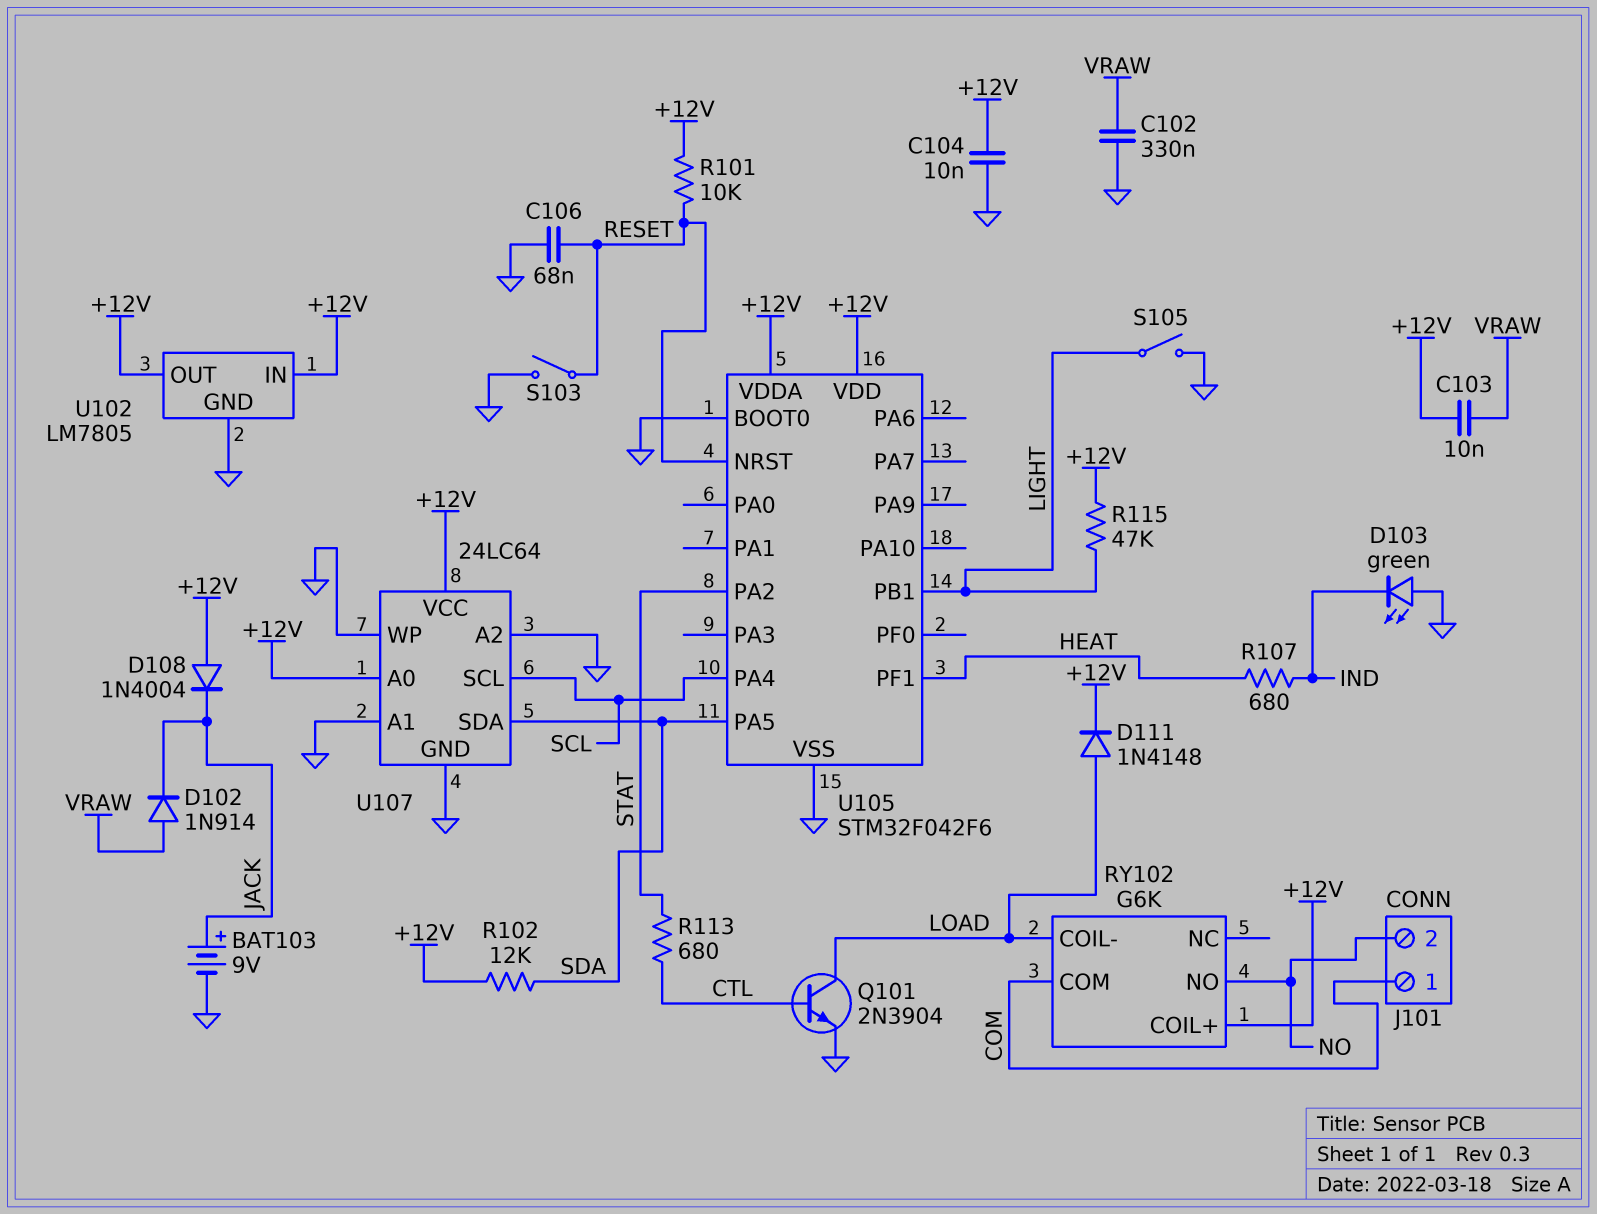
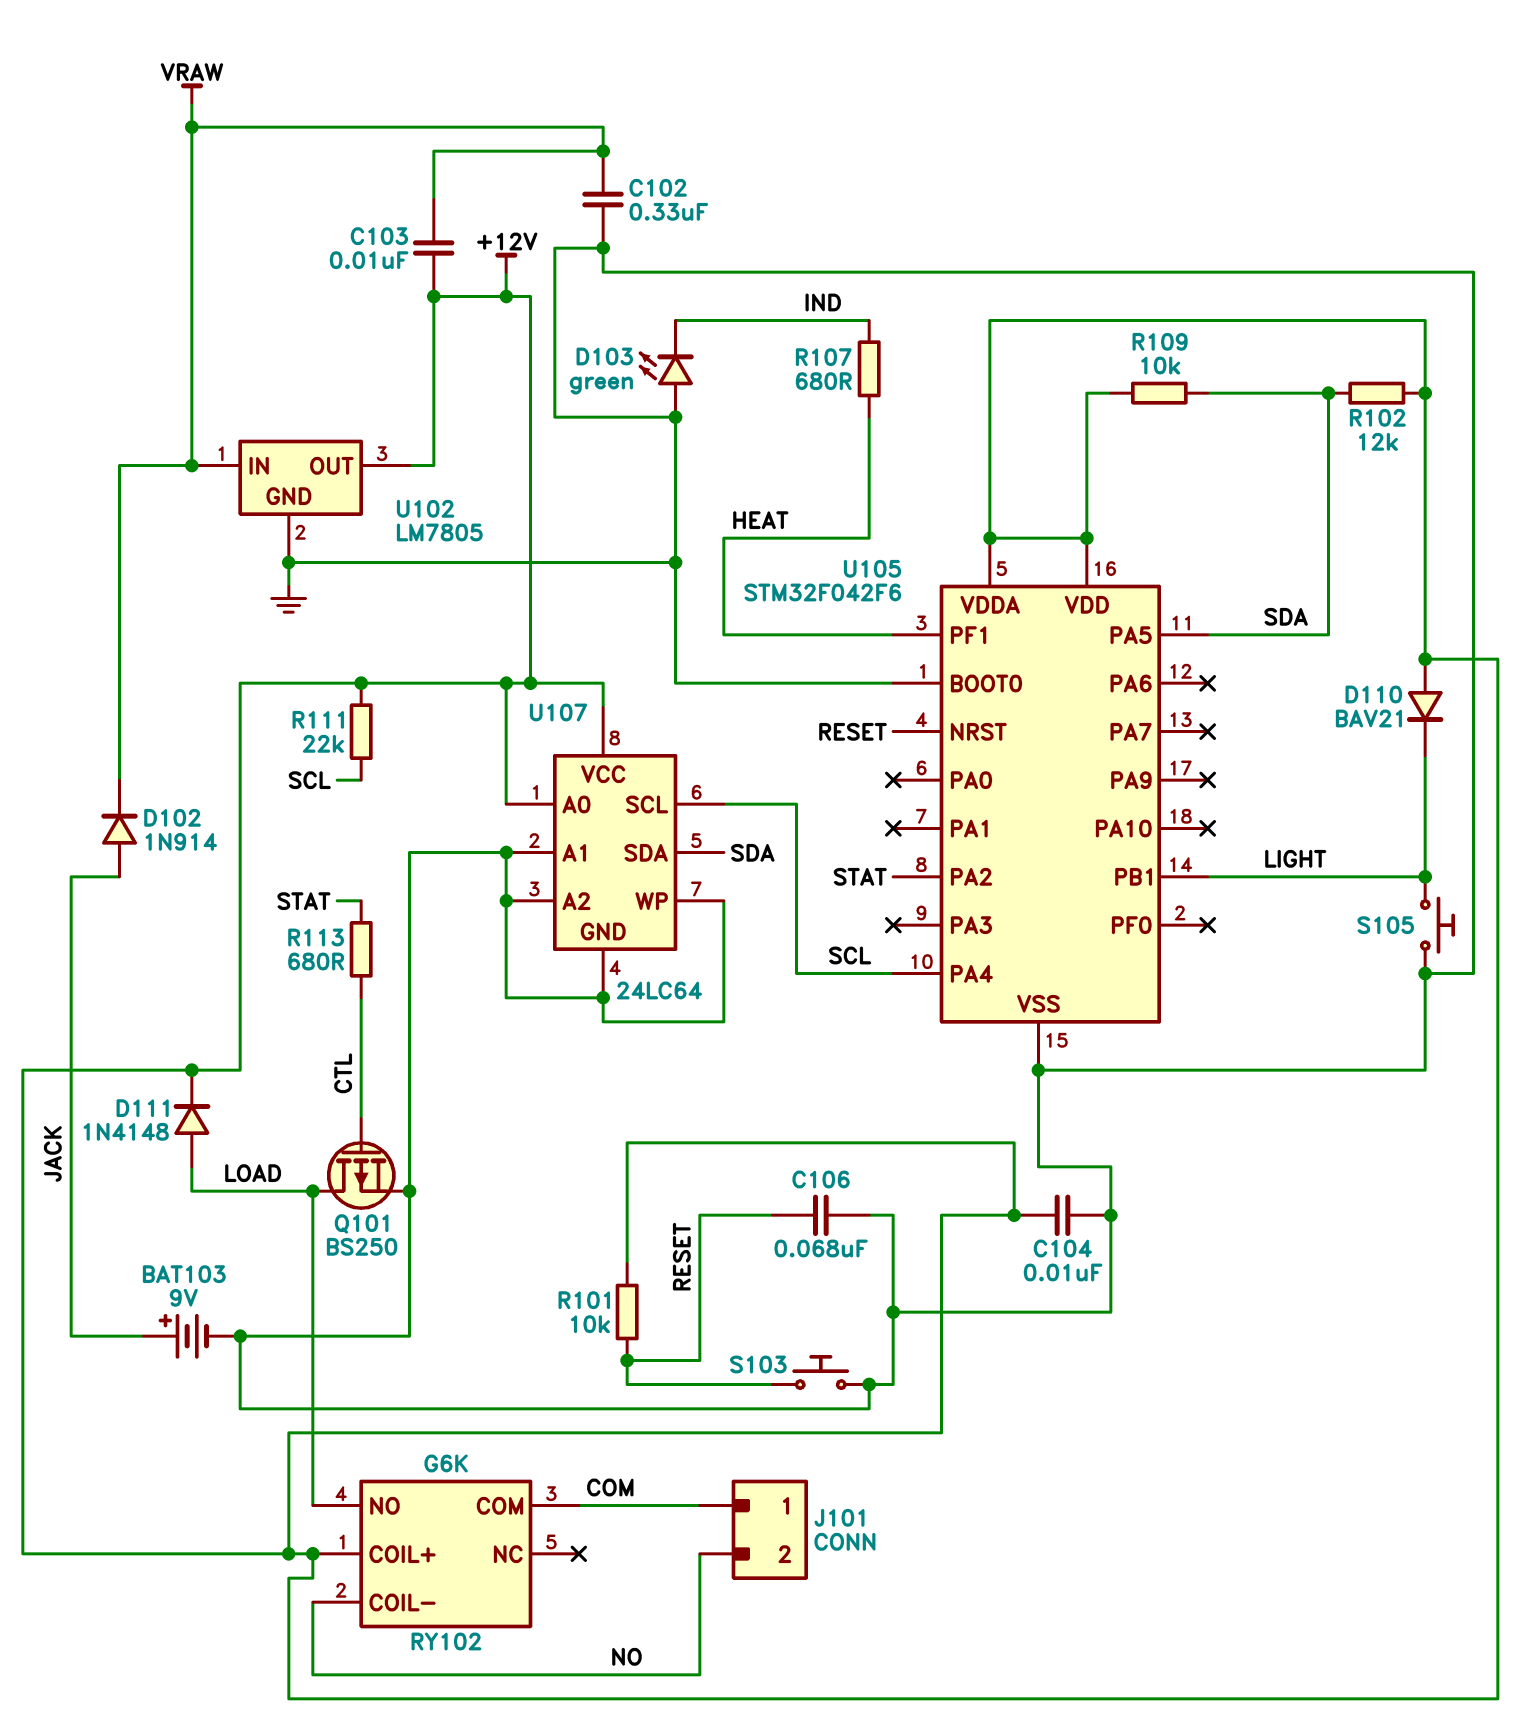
D102: diode 1N914 (A VRAW, K JACK) -> diode 1N914 (A JACK, K VRAW)
D108: diode 1N4004 (A +12V, K JACK) -> none
D110: none -> diode BAV21 (A +12V, K LIGHT)
Q101: NPN 2N3904 (B CTL, C LOAD, E GND) -> PMOS BS250 (G CTL, D LOAD, S GND)
R109: none -> 10k (+12V, SDA)
R111: none -> 22k (+12V, SCL)
R115: 47k (+12V, LIGHT) -> none
RY102 pin COIL-: LOAD -> NO
RY102 pin NO: NO -> LOAD
S103: switch (GND, RESET) -> button (GND, RESET)
S105: switch (GND, LIGHT) -> button (GND, LIGHT)
U102 pin IN: +12V -> VRAW

